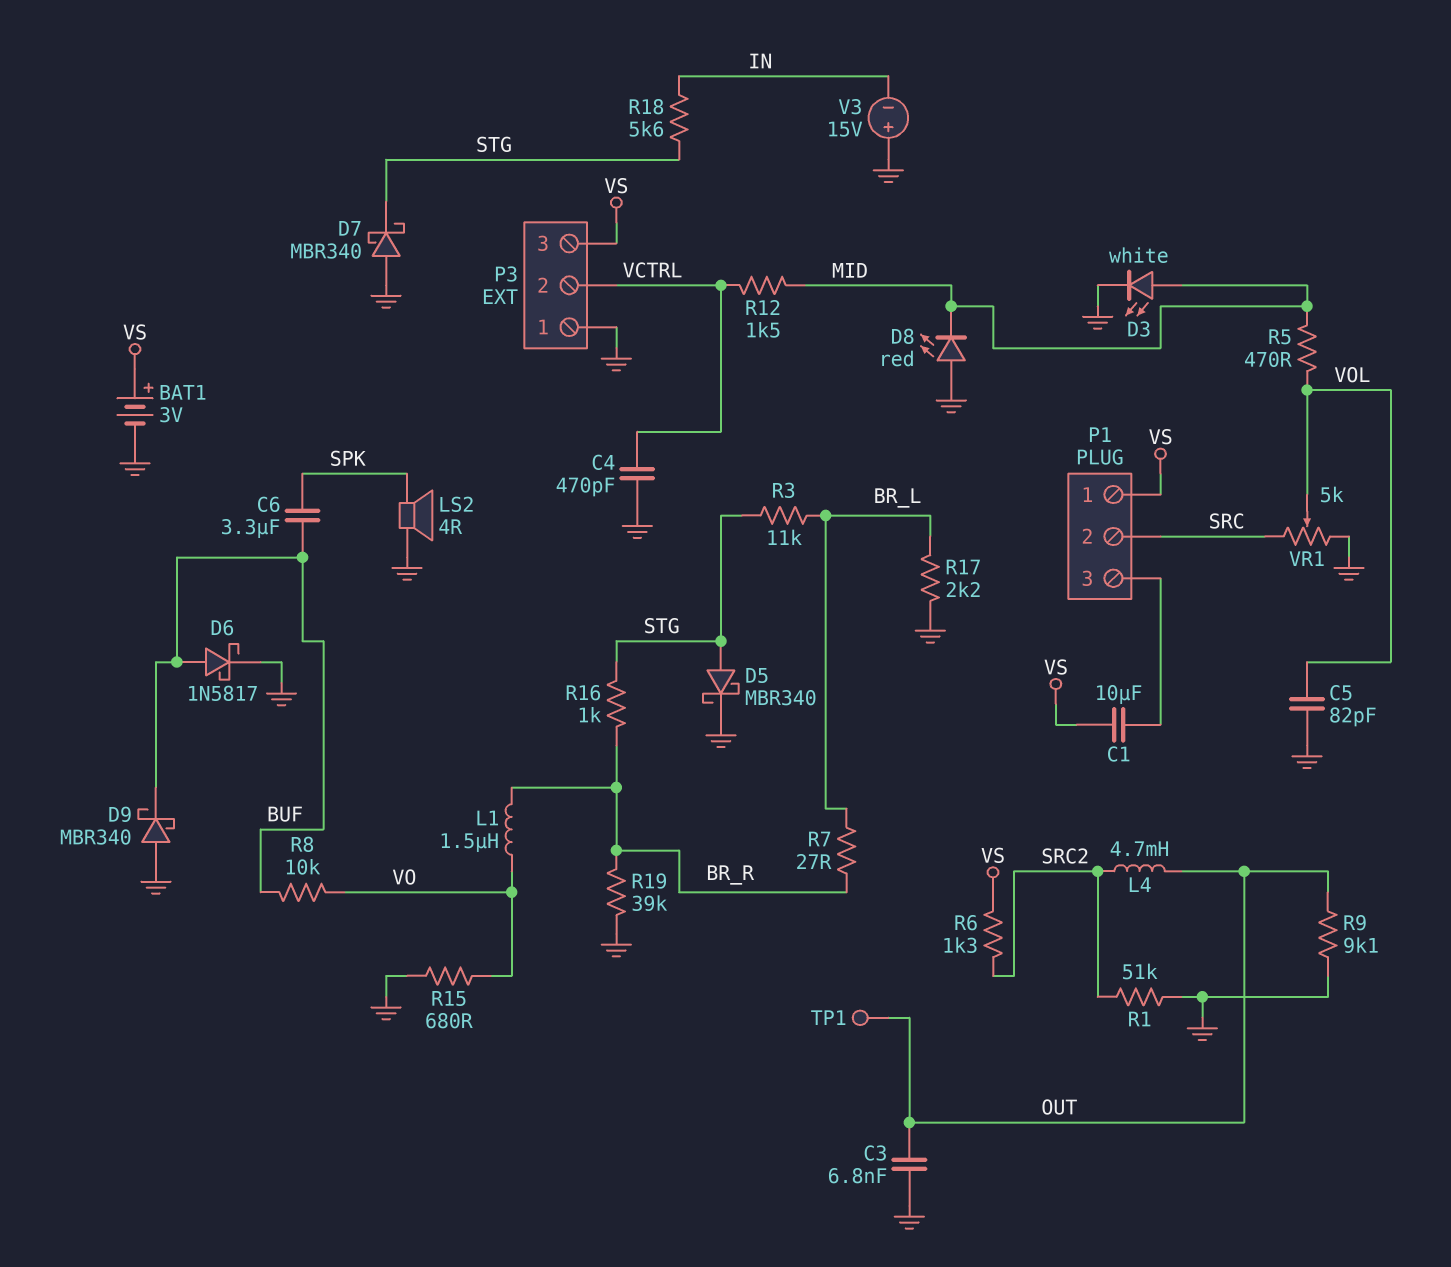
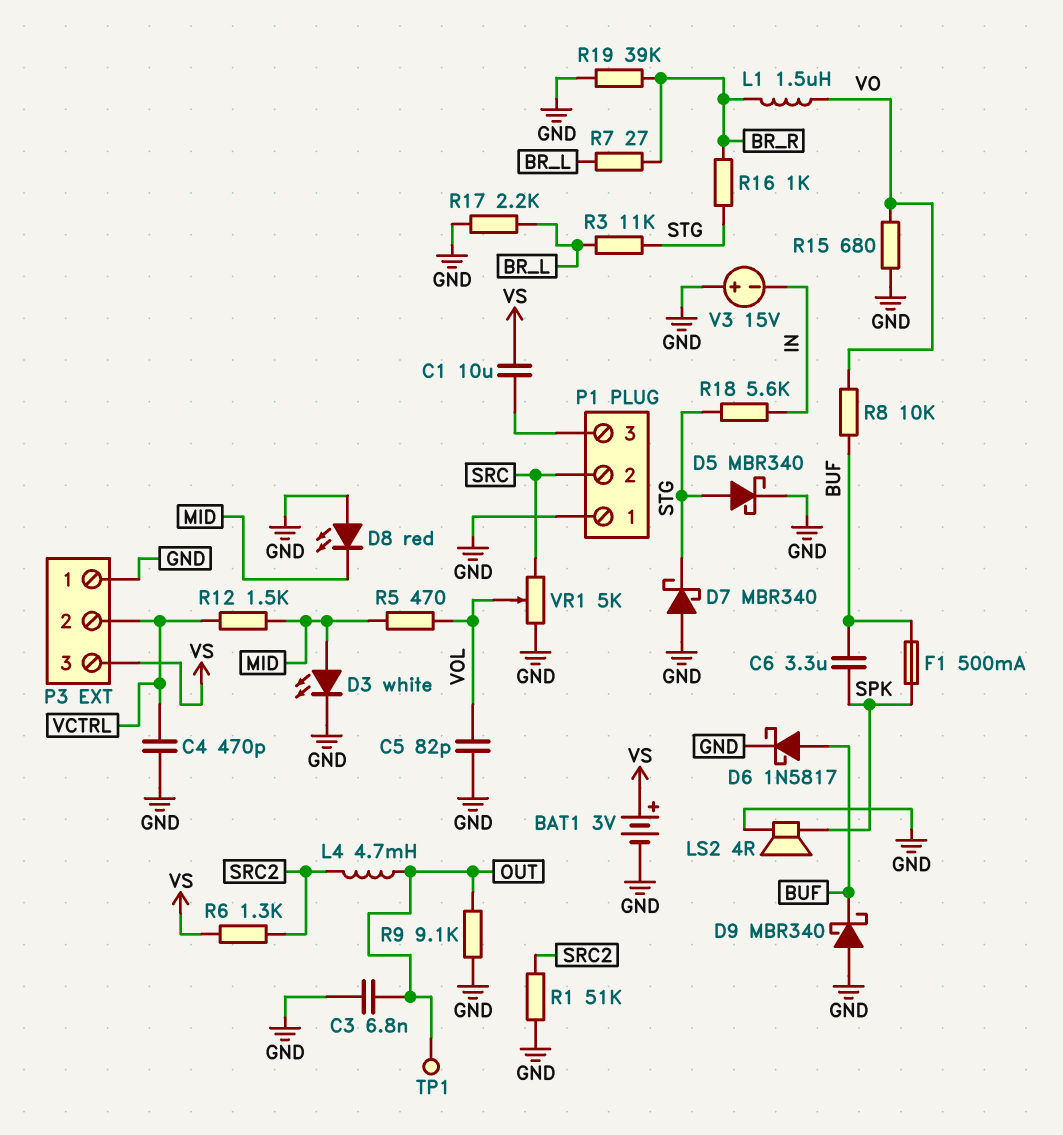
F1: none -> 500mA (BUF, SPK)
P1 pin 1: VS -> GND

